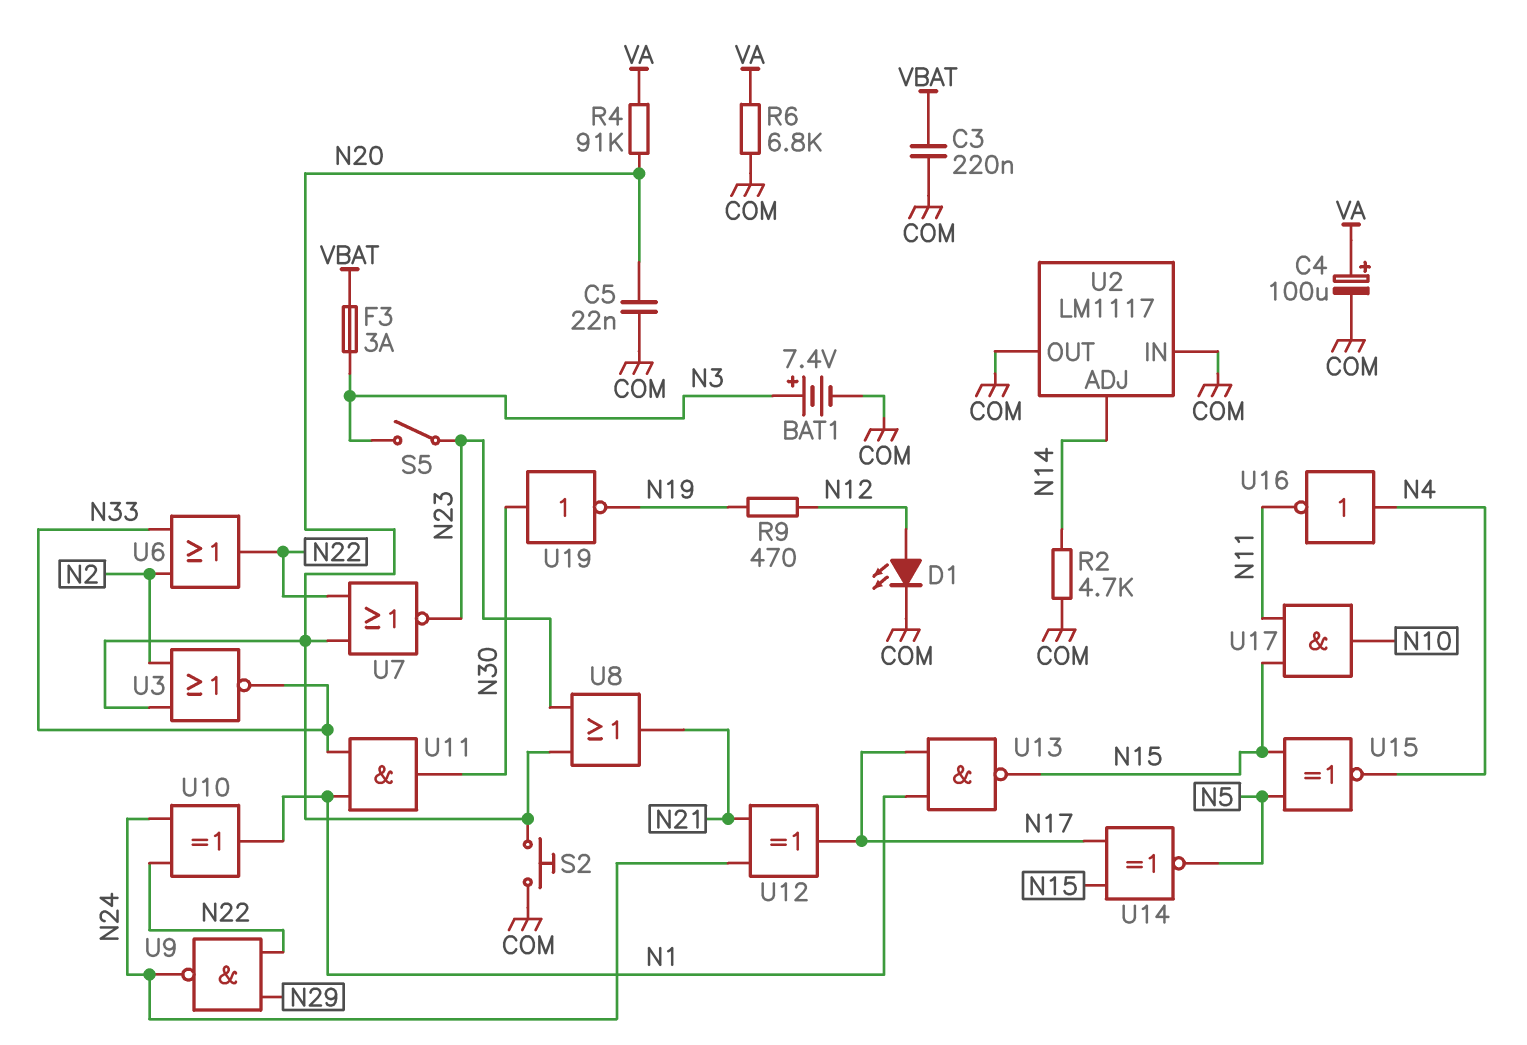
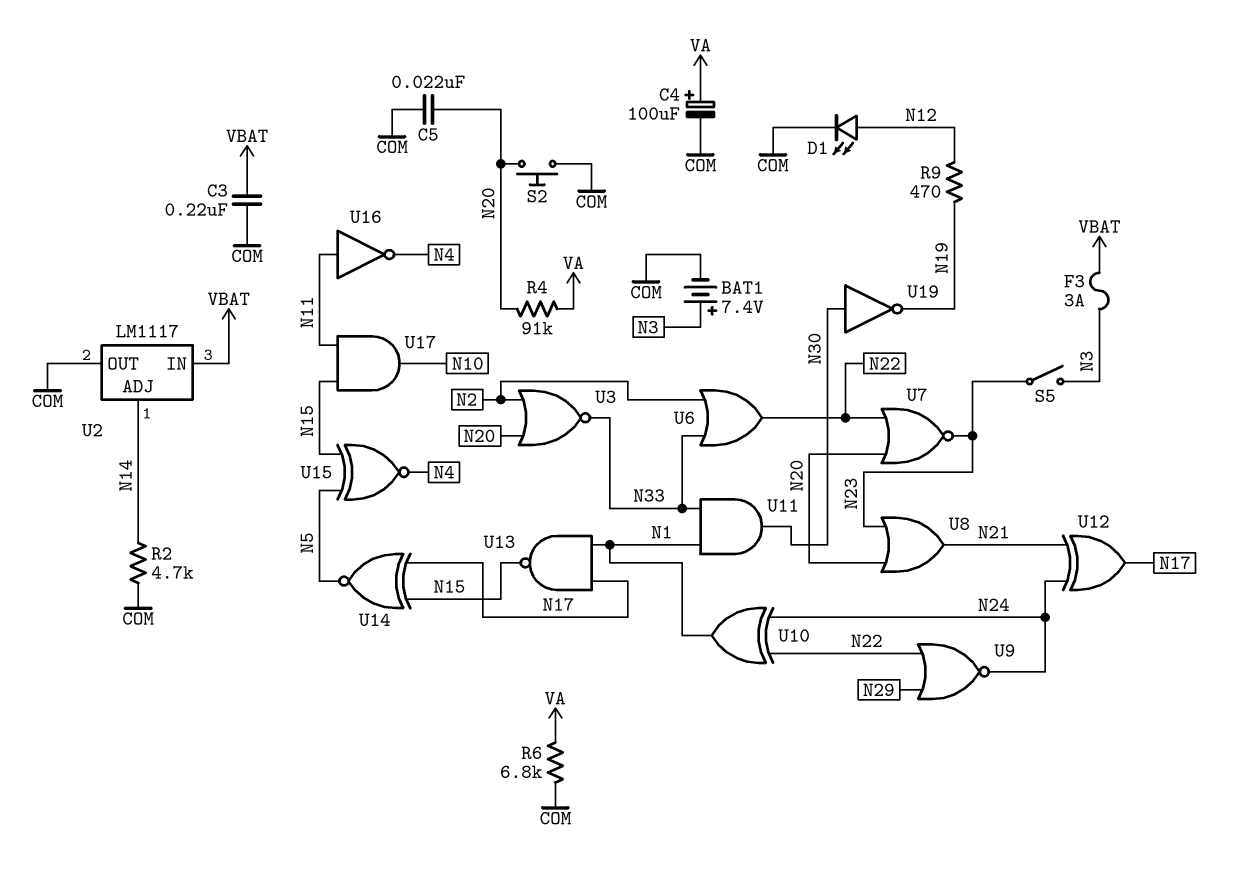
U2 pin IN: COM -> VBAT
U9: NAND (in N22, in N29, out N24) -> NOR (in N22, in N29, out N24)
U16: NOT (in N4, out N11) -> NOT (in N11, out N4)

